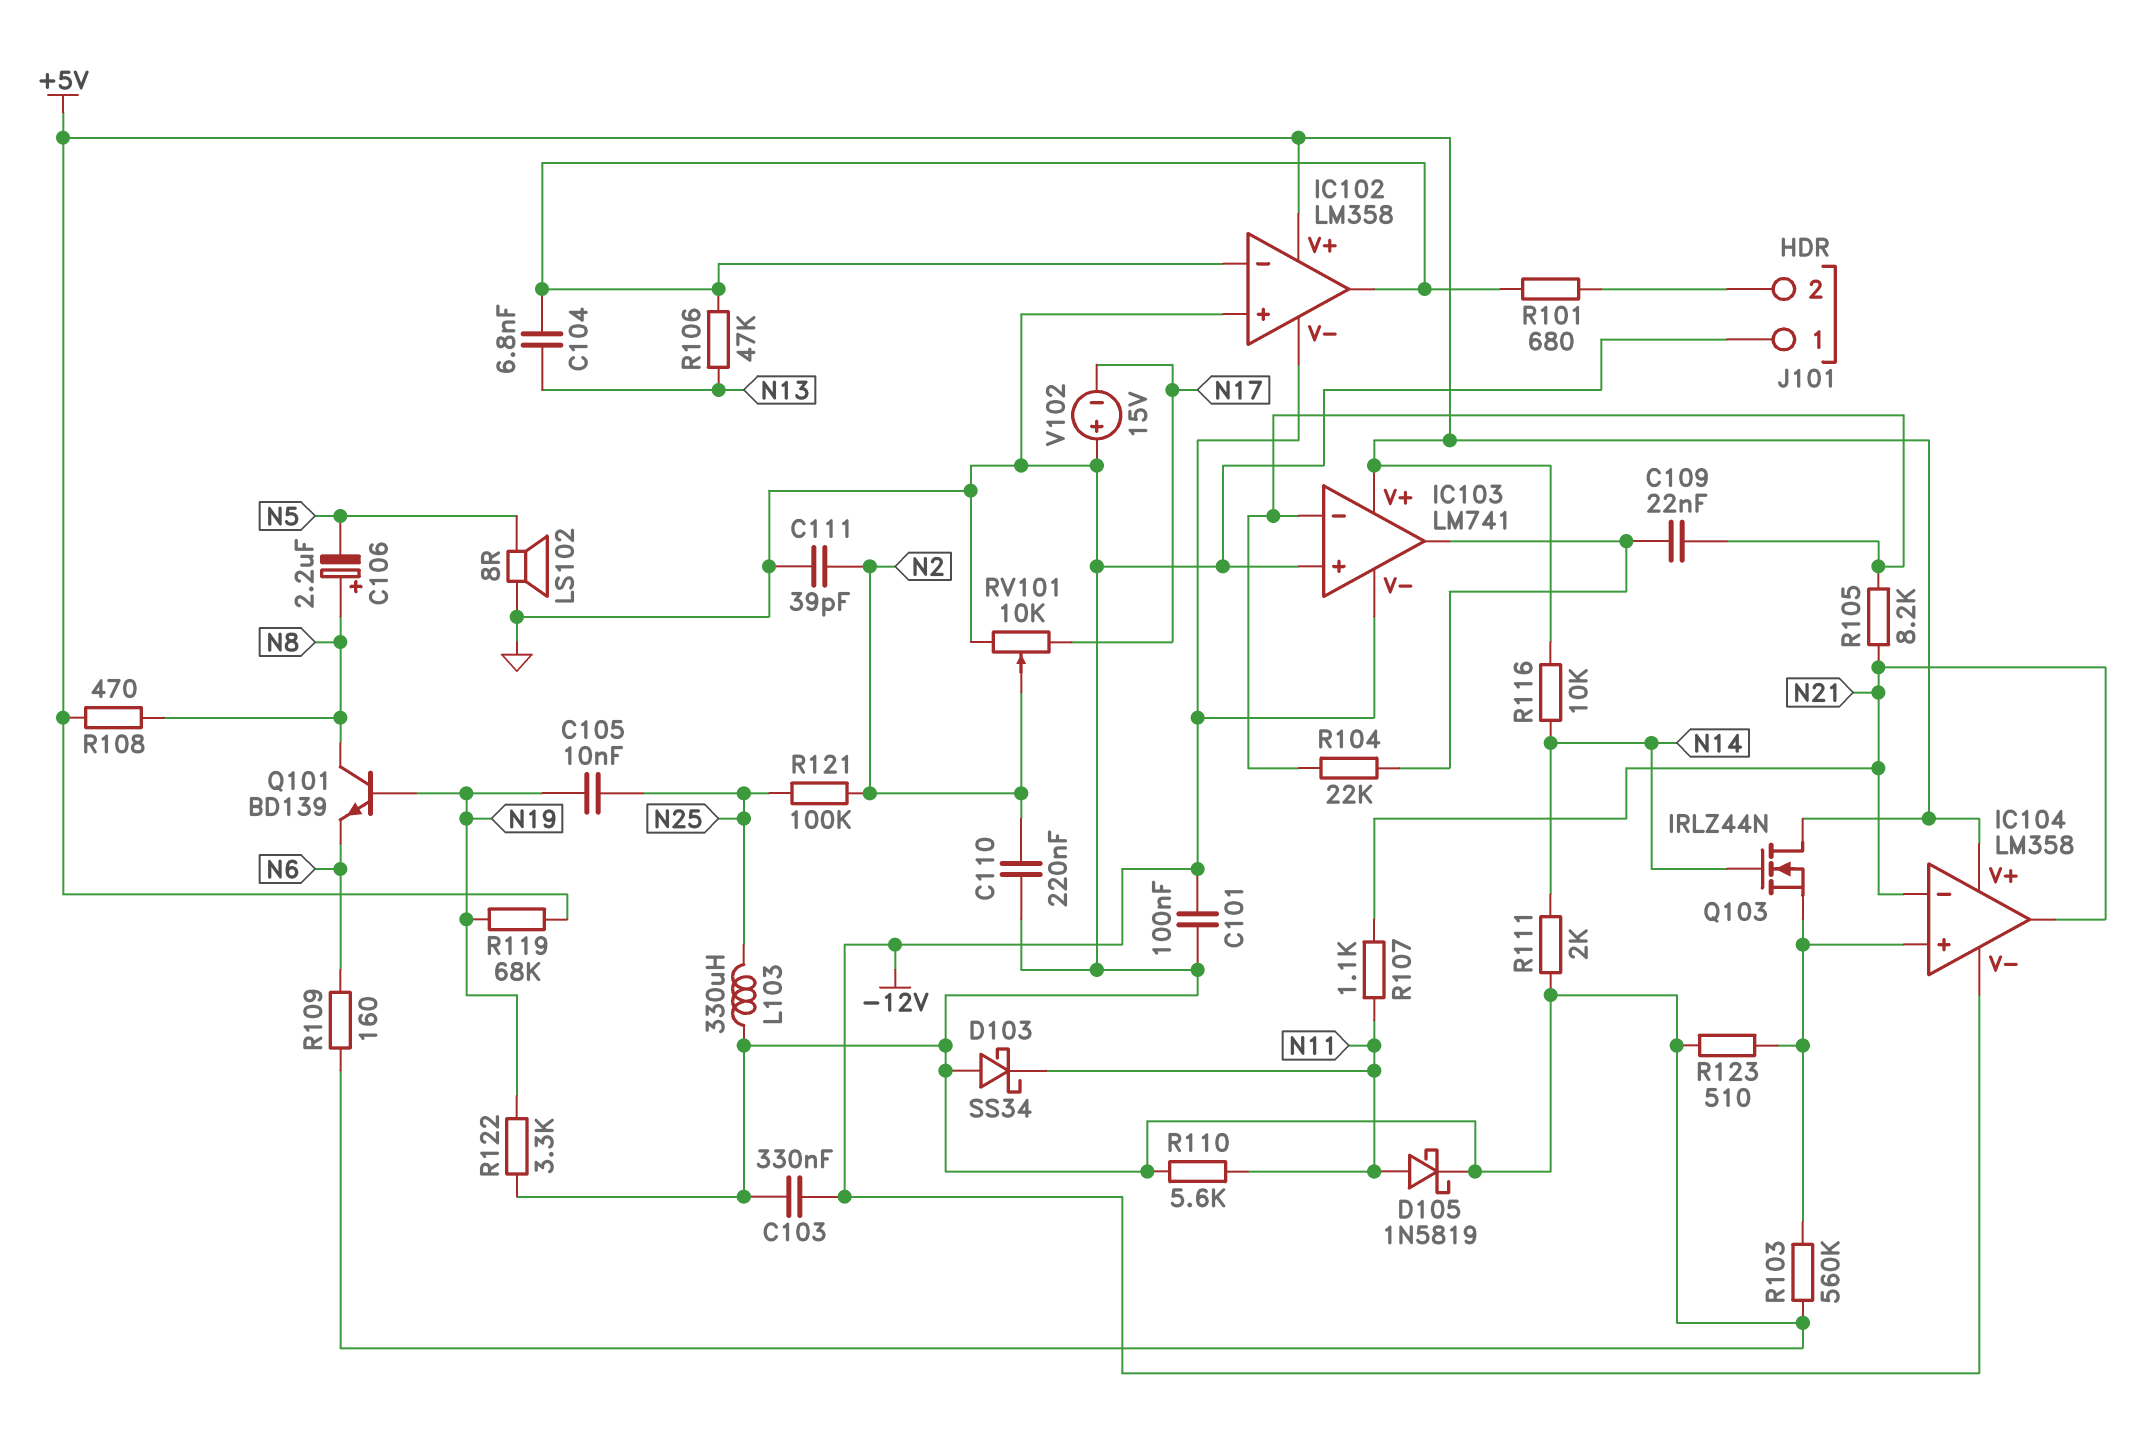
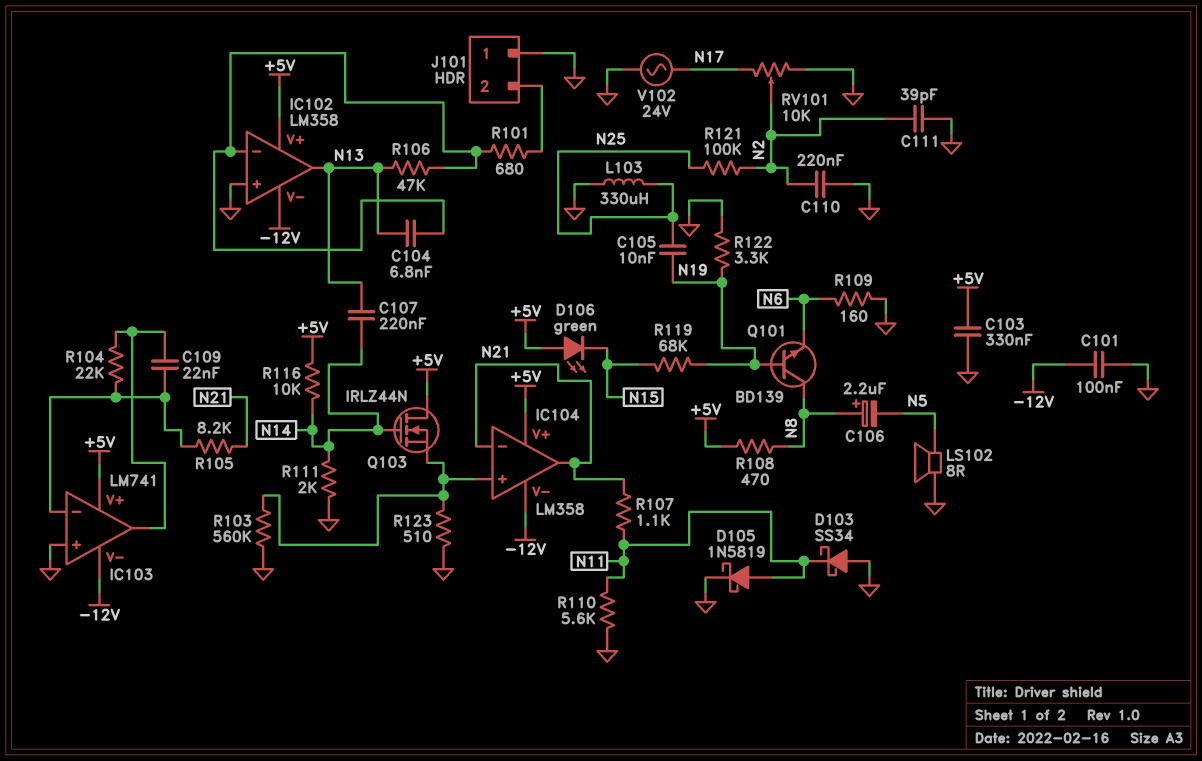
C103: 330nF (-12V, GND) -> 330nF (+5V, GND)
C107: none -> 220nF (N13, N14)
D106: none -> LED green (A +5V, K N15)
IC102 pin out: IC102/in- -> N13
R119: 68k (+5V, N19) -> 68k (N15, N19)
V102: 15V (plus GND, minus N17) -> AC 24V (GND, N17)

